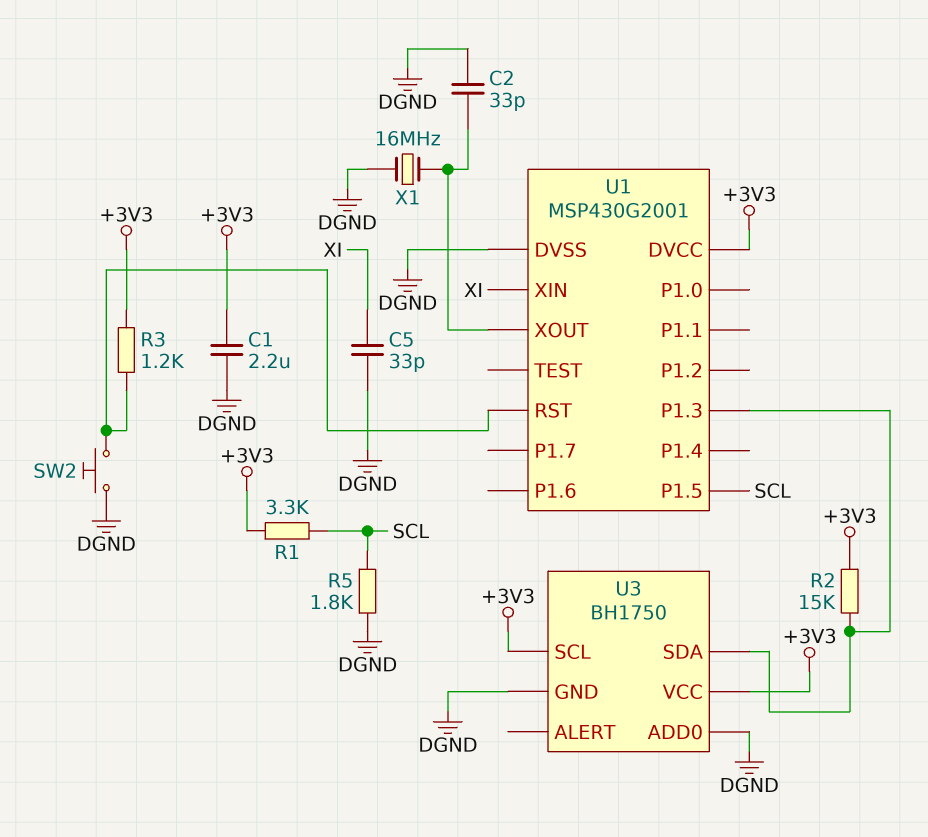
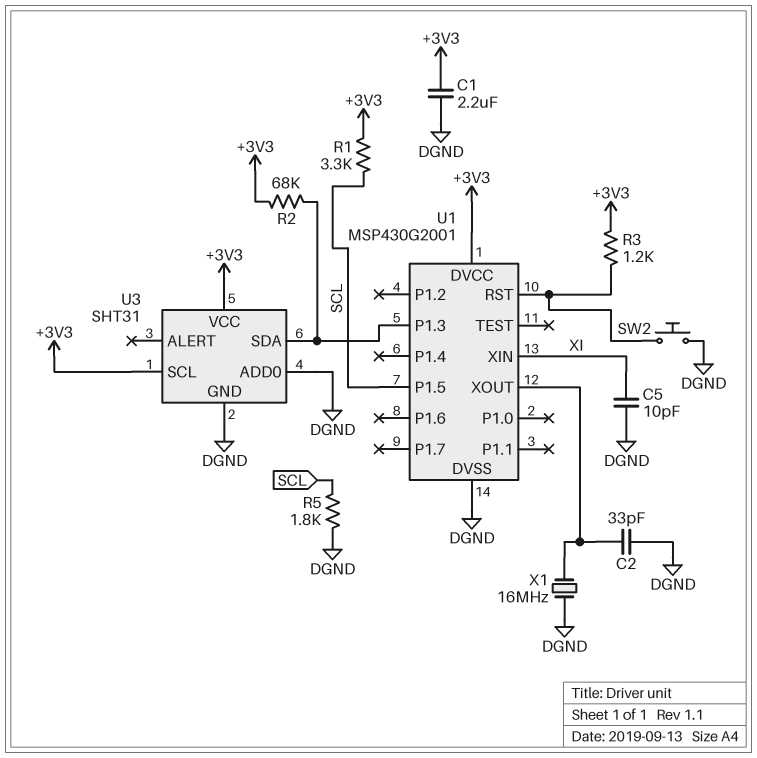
C5: 33pF (DGND, XI) -> 10pF (DGND, XI)
R2: 15k (+3V3, U1/P1.3) -> 68k (+3V3, U1/P1.3)
U3: BH1750 -> SHT31

